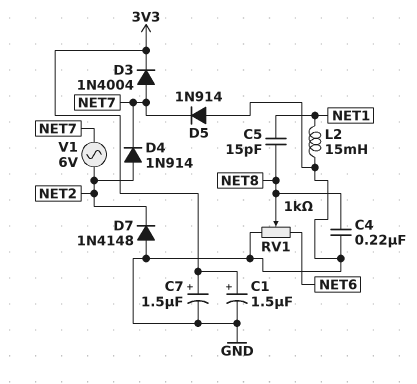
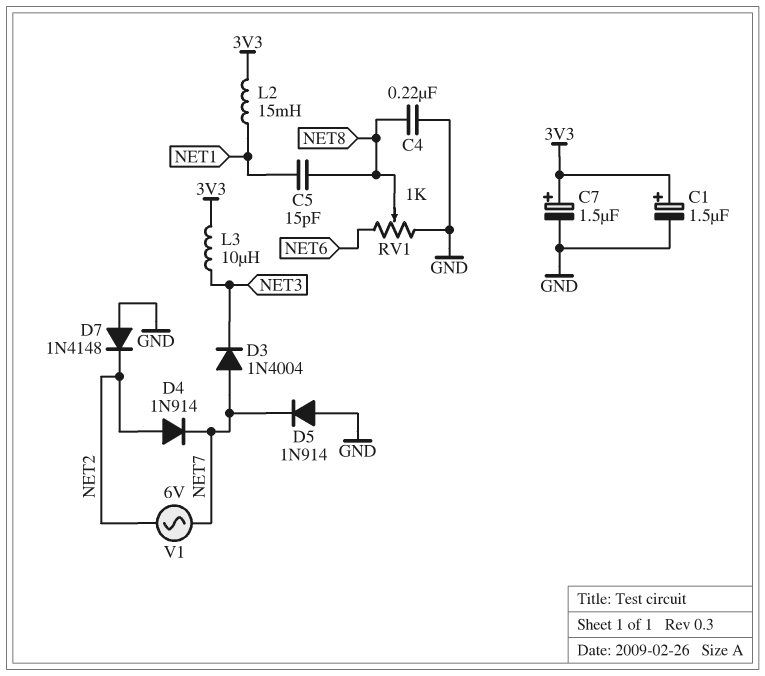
D3: diode 1N4004 (A NET7, K 3V3) -> diode 1N4004 (A NET7, K NET3)
L2: 15mH (GND, NET1) -> 15mH (3V3, NET1)
L3: none -> 10uH (3V3, NET3)

